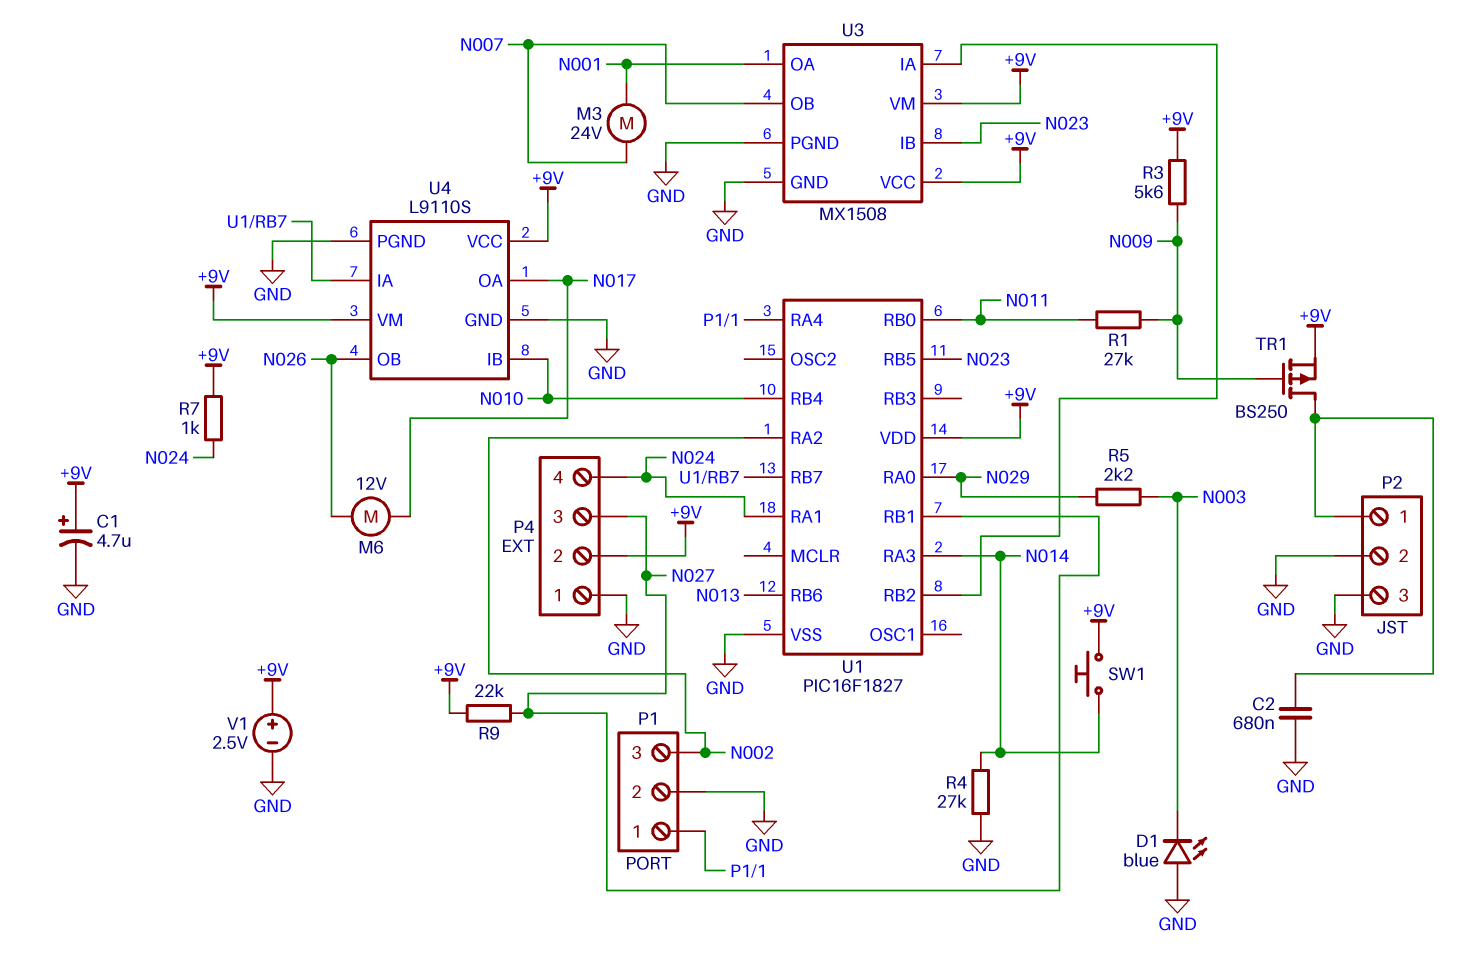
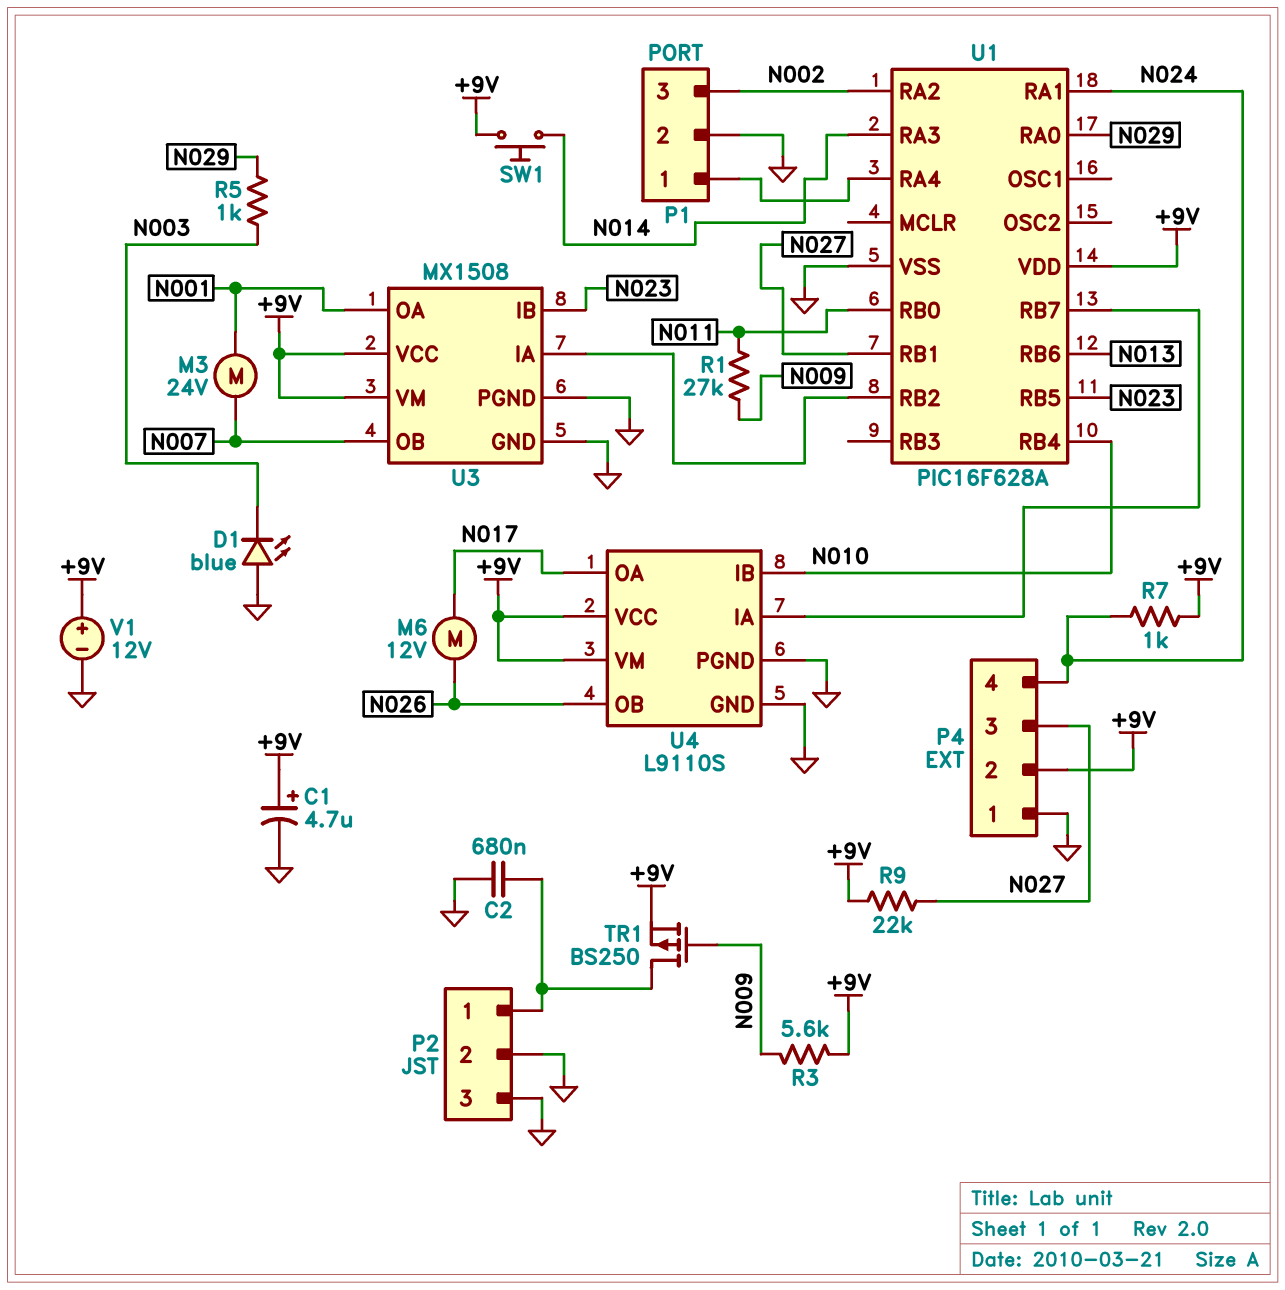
R4: 27k (GND, N014) -> none
R5: 2.2k (N003, N029) -> 1k (N003, N029)
U1: PIC16F1827 -> PIC16F628A
V1: 2.5V (plus +9V, minus GND) -> 12V (plus +9V, minus GND)

